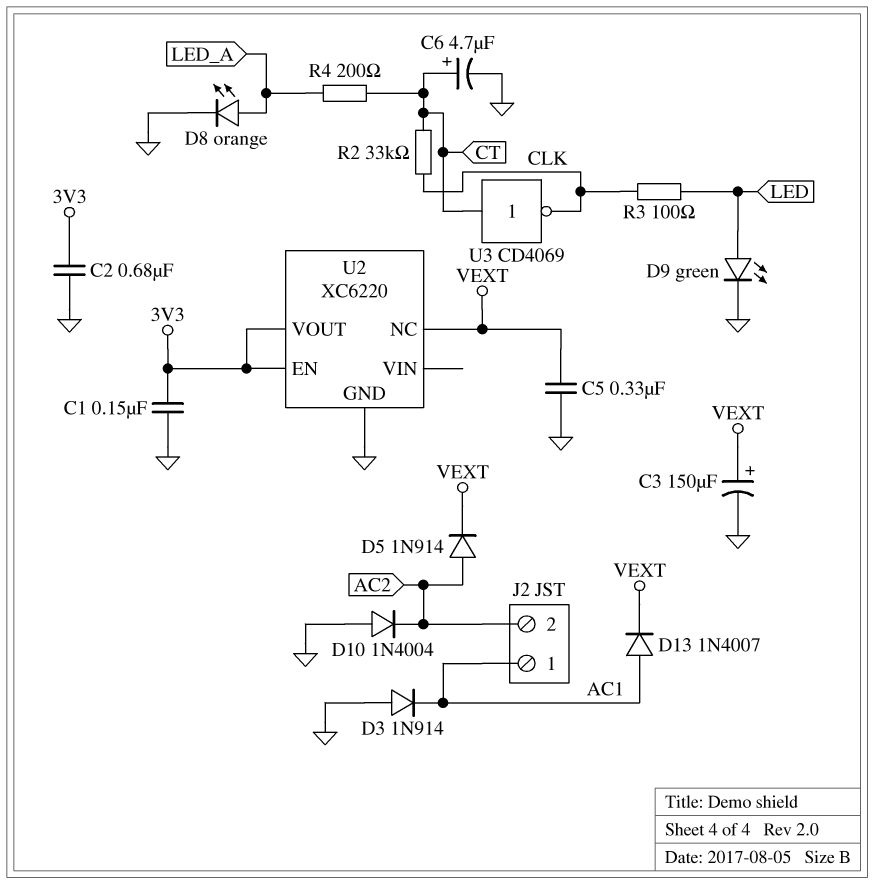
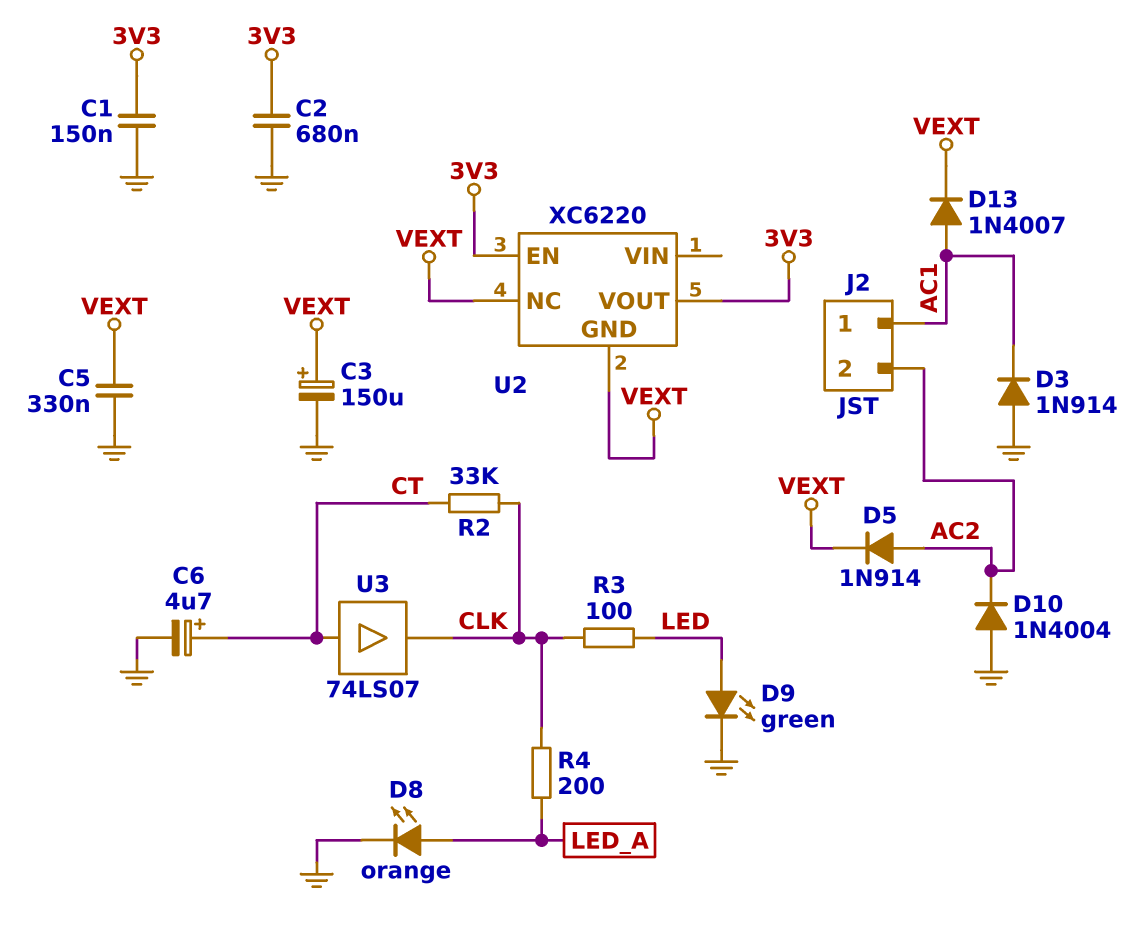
R4: 200 (CT, LED_A) -> 200 (CLK, LED_A)
U2 pin GND: GND -> VEXT
U3: NOT CD4069 (in CT, out CLK) -> buffer 74LS07 (in CT, out CLK)

